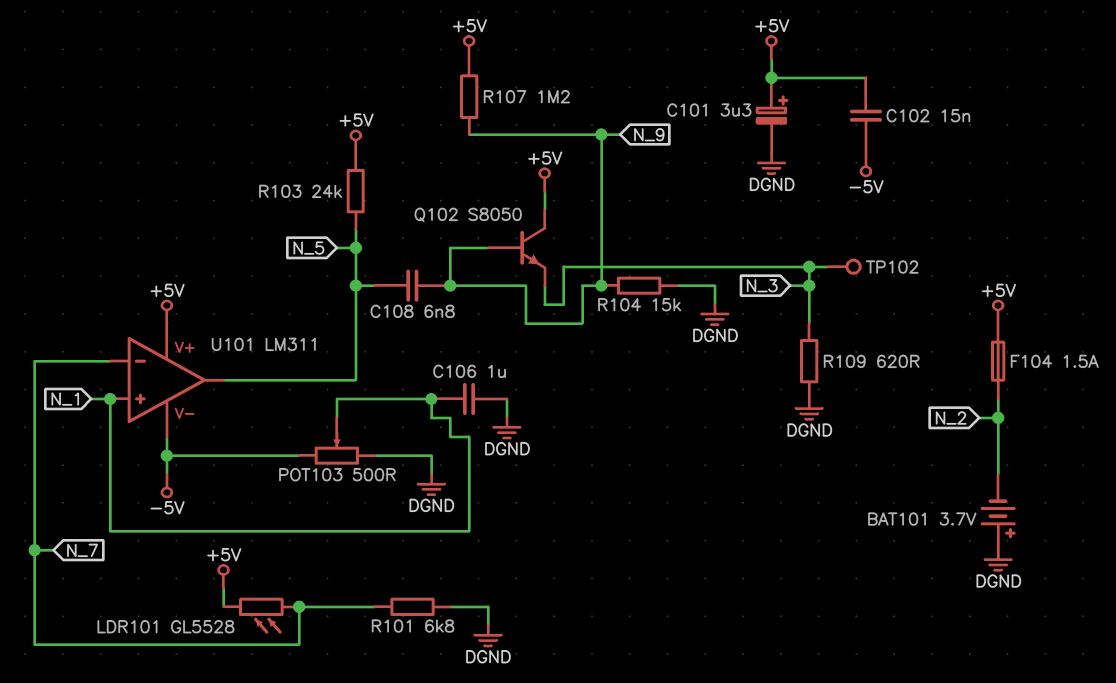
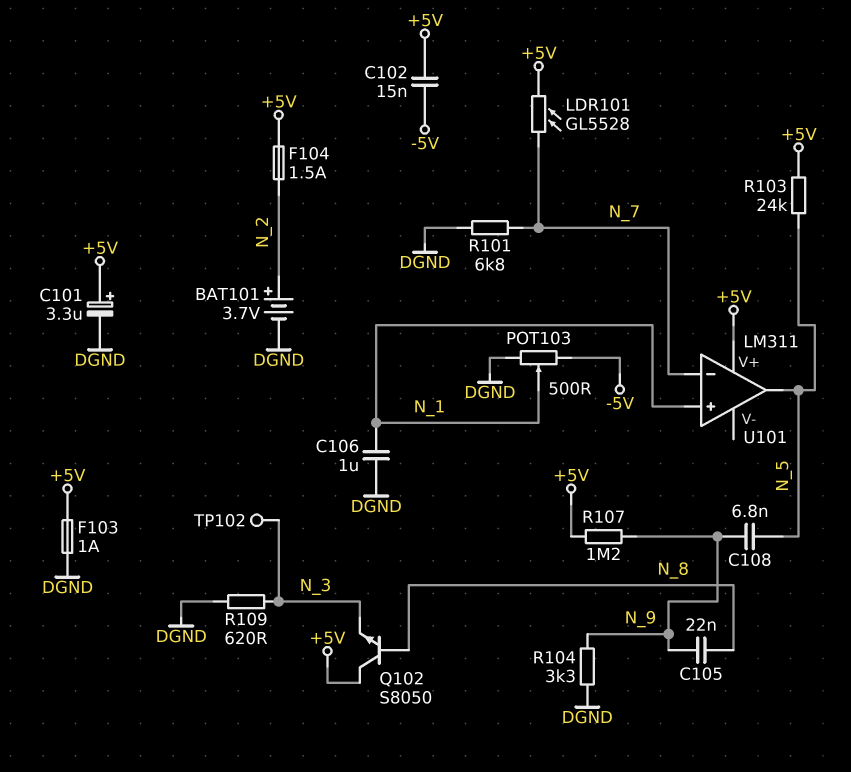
BAT101: 3.7V (plus DGND, minus N_2) -> 3.7V (plus N_2, minus DGND)
C105: none -> 22nF (N_8, N_9)
F103: none -> 1A (+5V, DGND)
Q102: NPN S8050 (B N_9, C +5V, E N_3) -> NPN S8050 (B N_8, C +5V, E N_3)
R104: 15k (DGND, N_9) -> 3.3k (DGND, N_9)
U101 pin V-: -5V -> none

